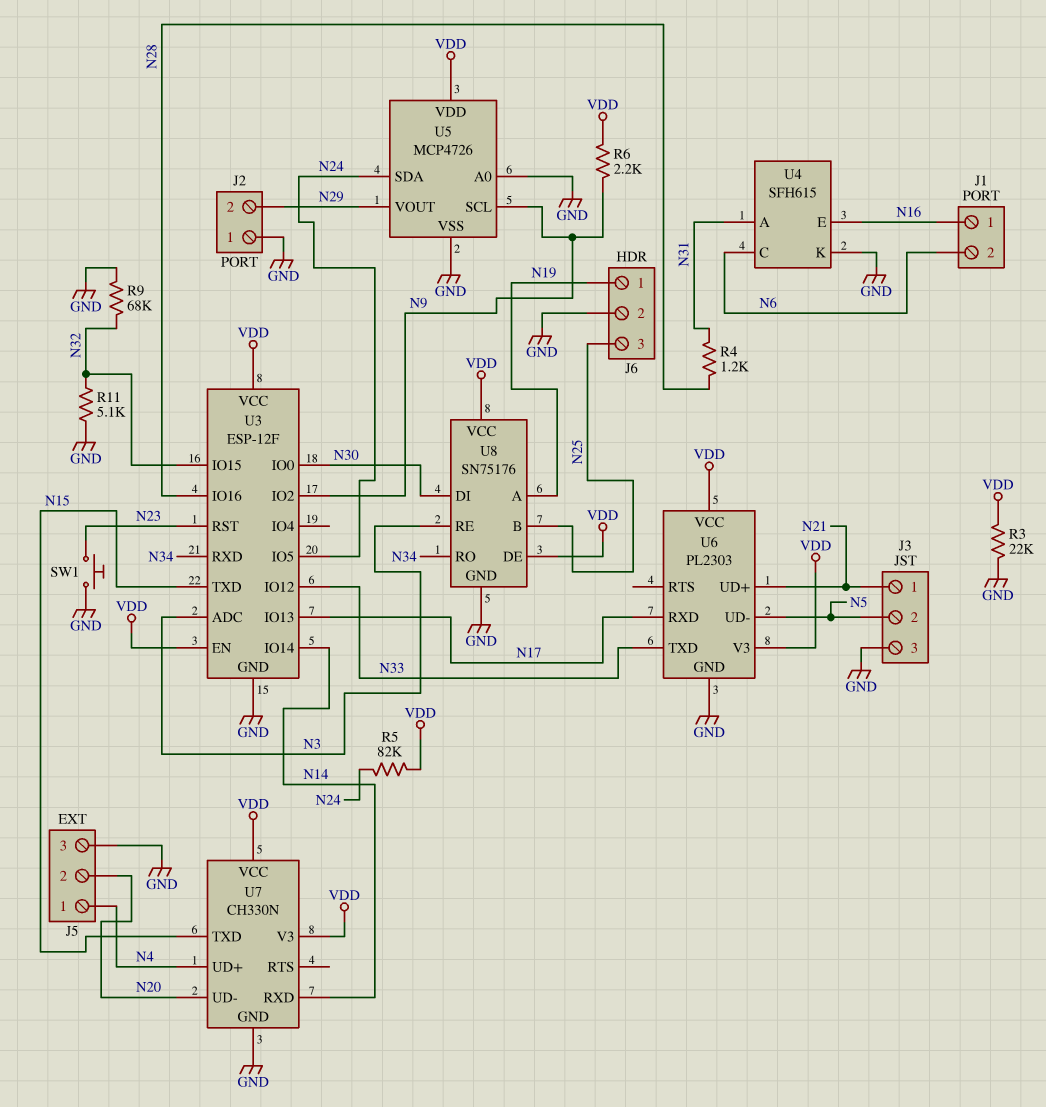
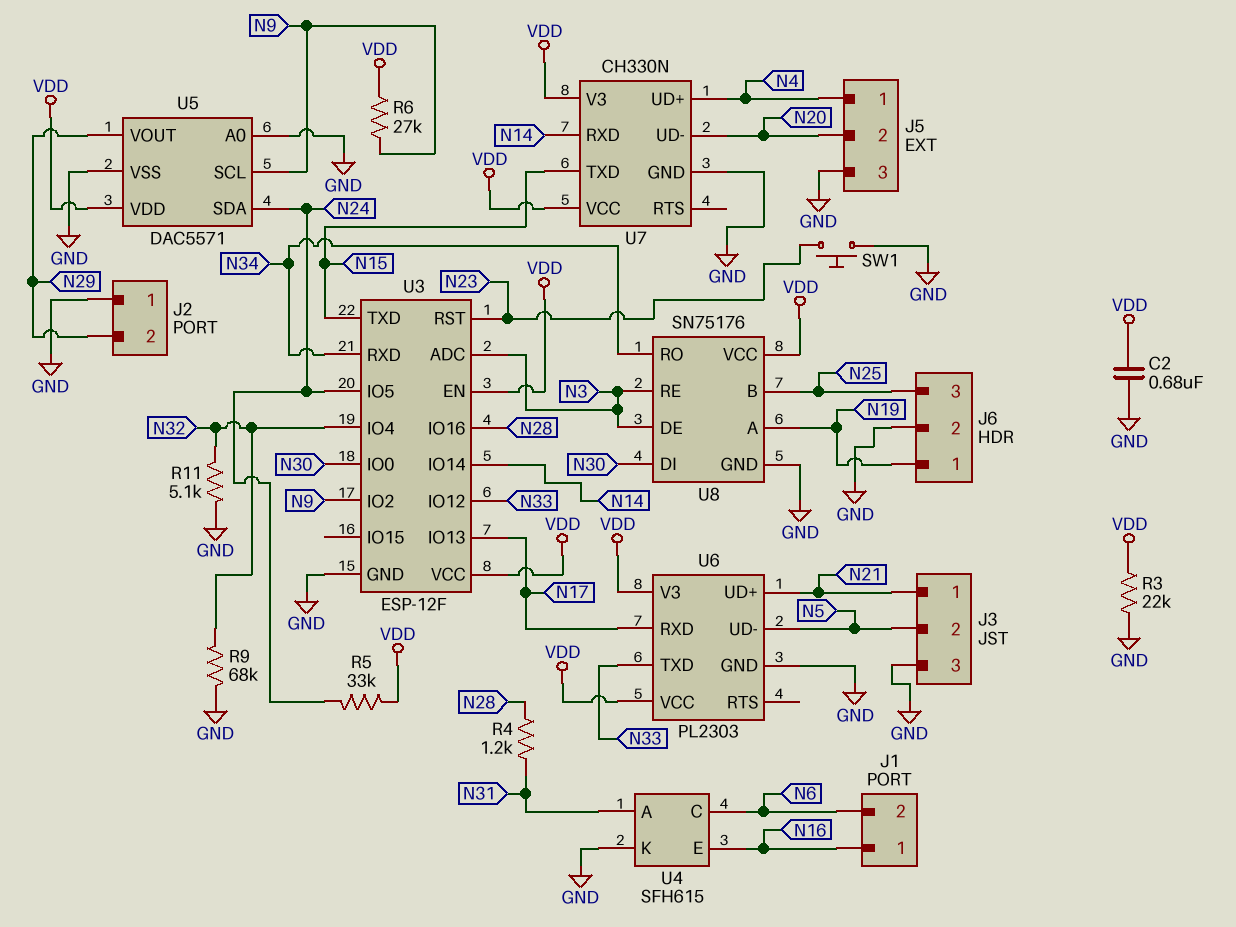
C2: none -> 680nF (GND, VDD)
R5: 82k (N24, VDD) -> 33k (N24, VDD)
R6: 2.2k (N9, VDD) -> 27k (N9, VDD)
U3 pin IO4: none -> N32
U3 pin IO15: N32 -> none
U5: MCP4726 -> DAC5571
U8 pin DE: VDD -> N3

